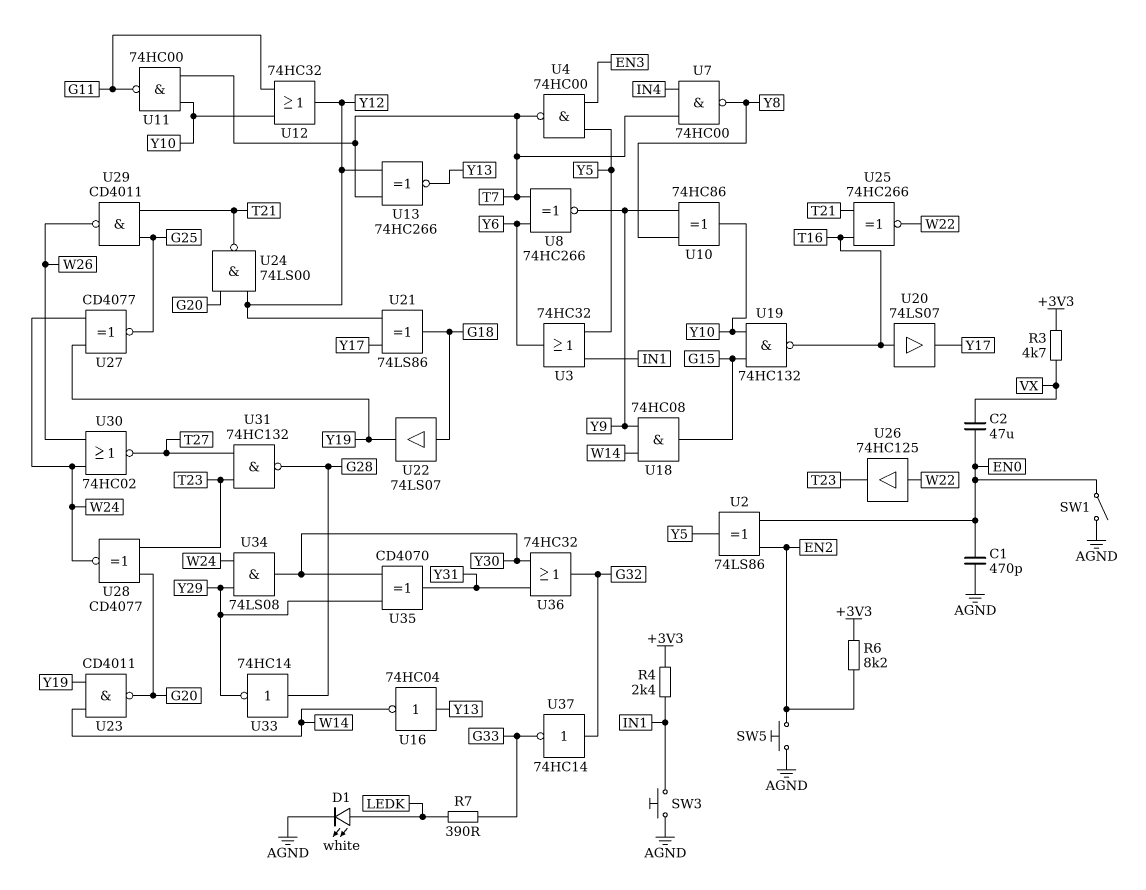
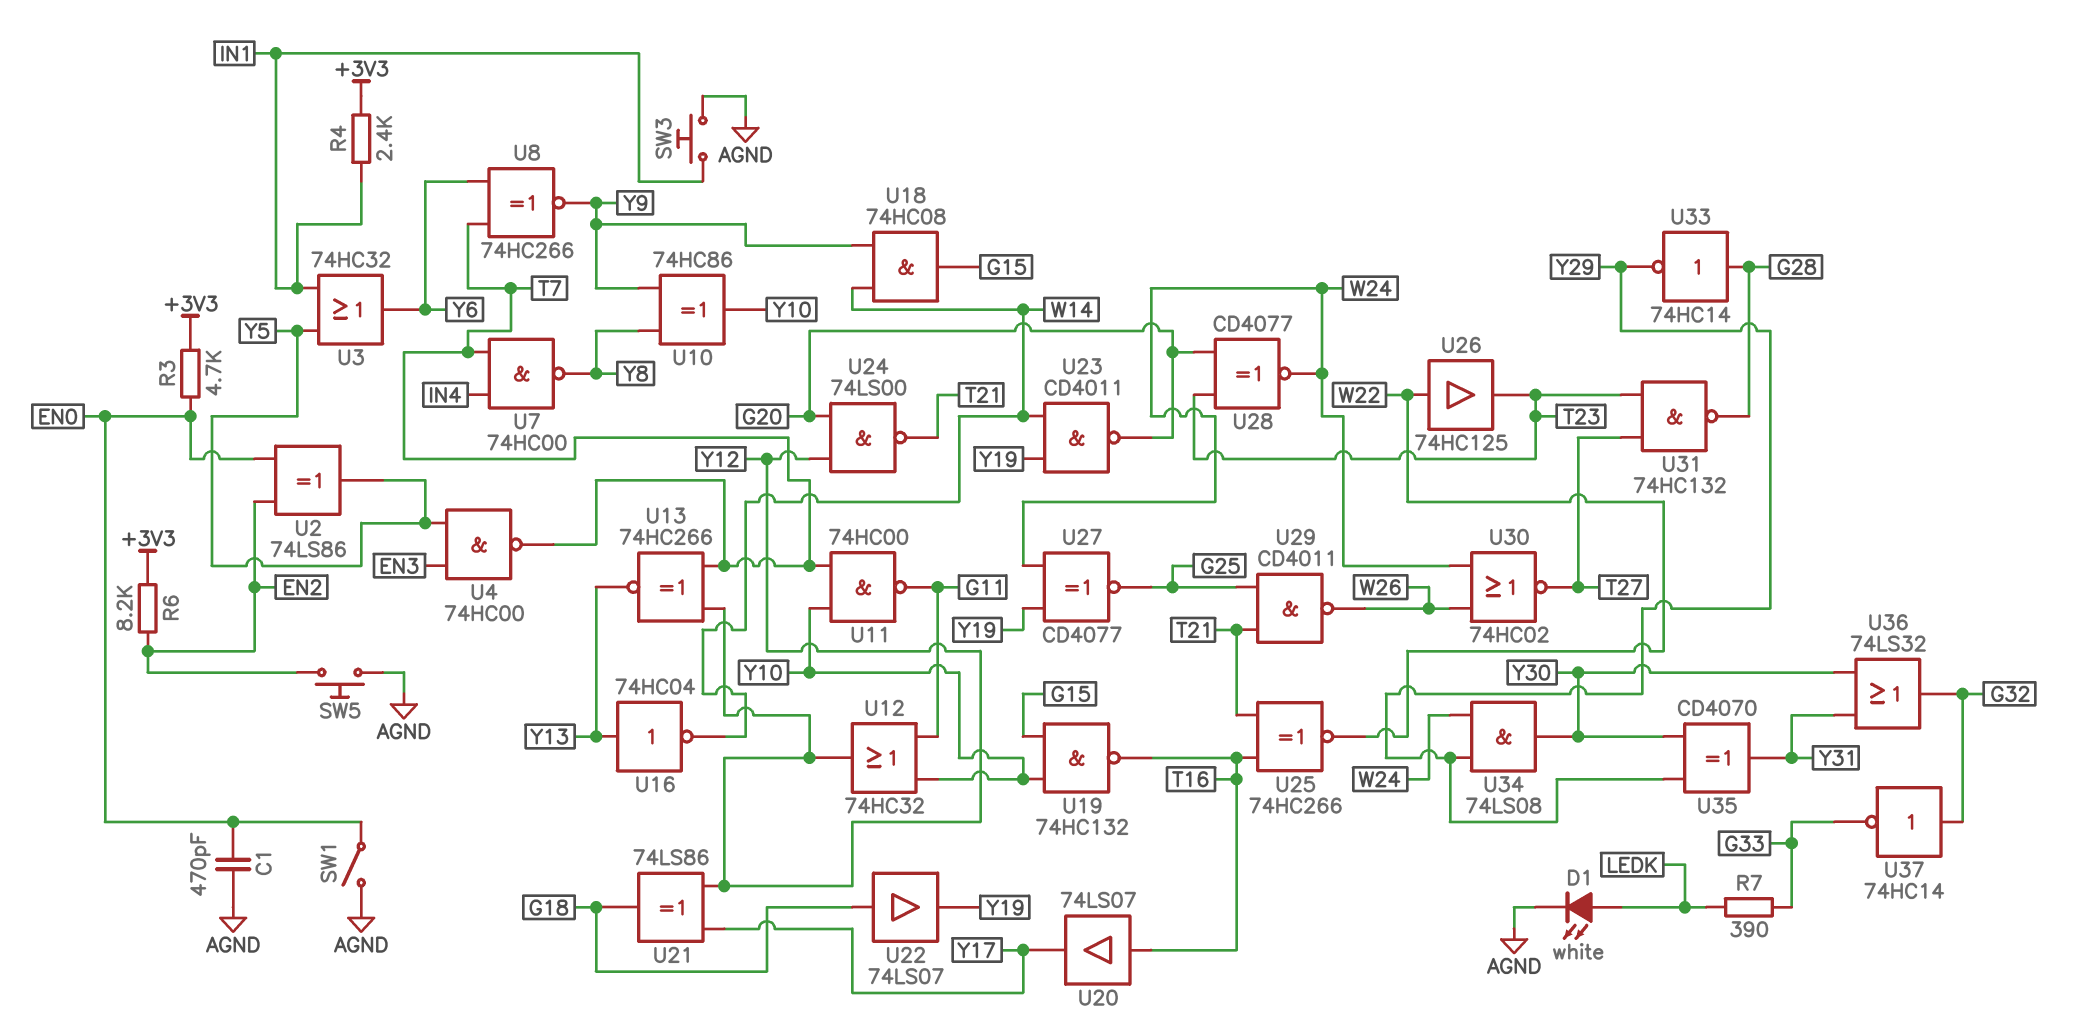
C2: 47uF (EN0, VX) -> none
R3: 4.7k (+3V3, VX) -> 4.7k (+3V3, EN0)
U36: OR 74HC32 (in Y30, in Y31, out G32) -> OR 74LS32 (in Y30, in Y31, out G32)

